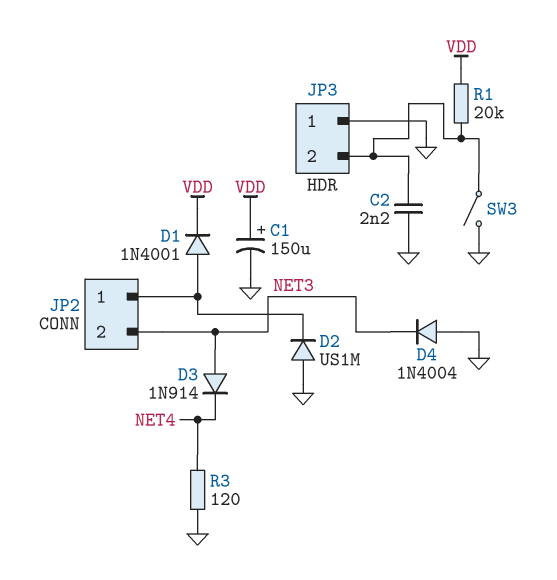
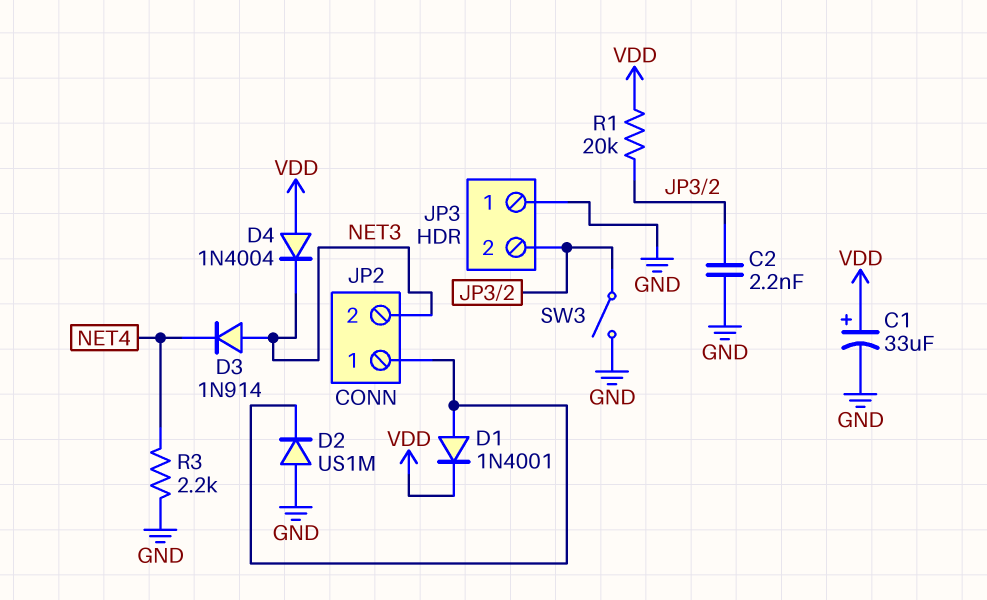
C1: 150uF (plus VDD, minus GND) -> 33uF (plus VDD, minus GND)
D4: diode 1N4004 (A GND, K NET3) -> diode 1N4004 (A VDD, K NET3)
R3: 120 (GND, NET4) -> 2.2k (GND, NET4)

